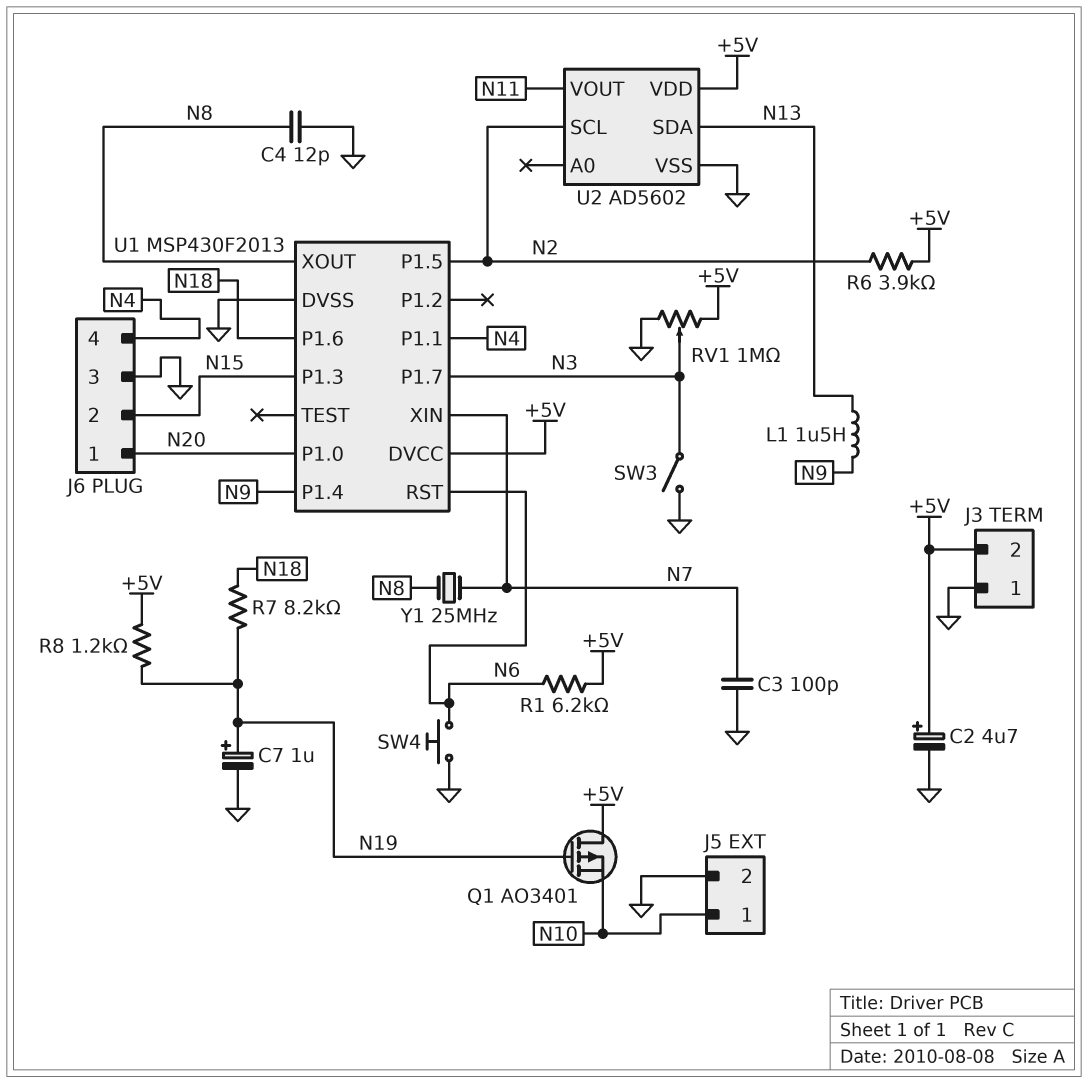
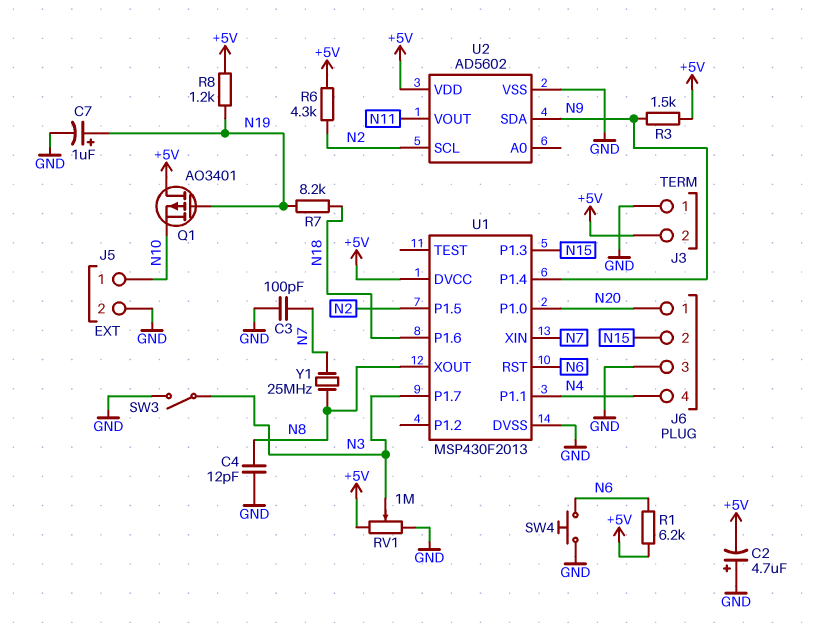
C2: 4.7uF (plus +5V, minus GND) -> 4.7uF (plus GND, minus +5V)
L1: 1.5uH (N9, N13) -> none
R3: none -> 1.5k (+5V, N9)
R6: 3.9k (+5V, N2) -> 4.3k (+5V, N2)
U2 pin SDA: N13 -> N9

